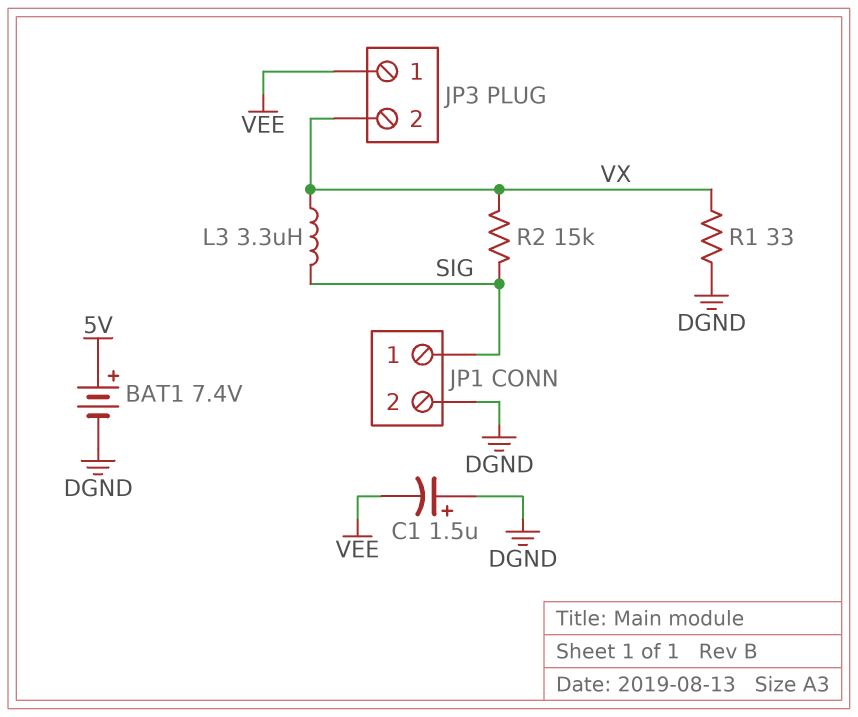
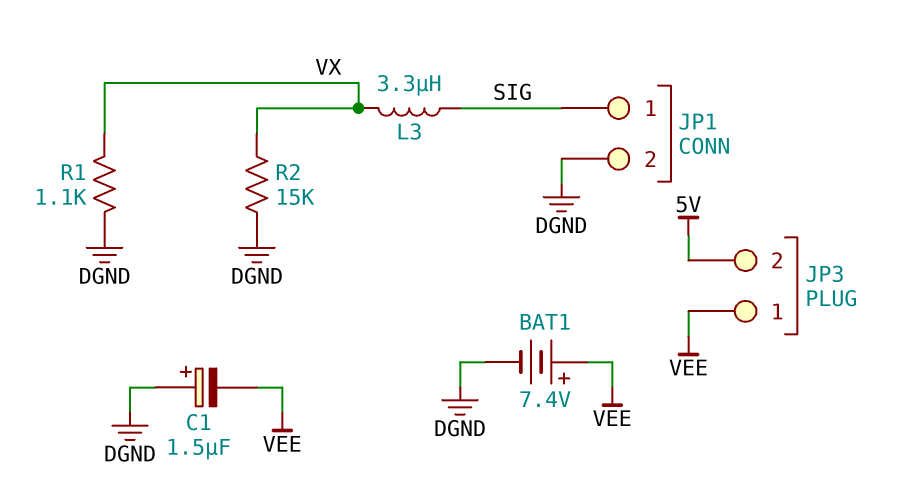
BAT1: 7.4V (plus 5V, minus DGND) -> 7.4V (plus VEE, minus DGND)
JP3 pin 2: VX -> 5V
R1: 33 (DGND, VX) -> 1.1k (DGND, VX)
R2: 15k (SIG, VX) -> 15k (DGND, VX)

